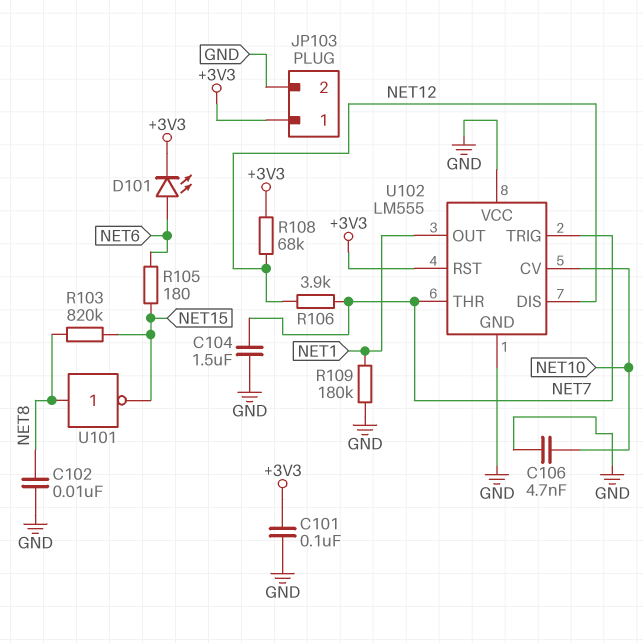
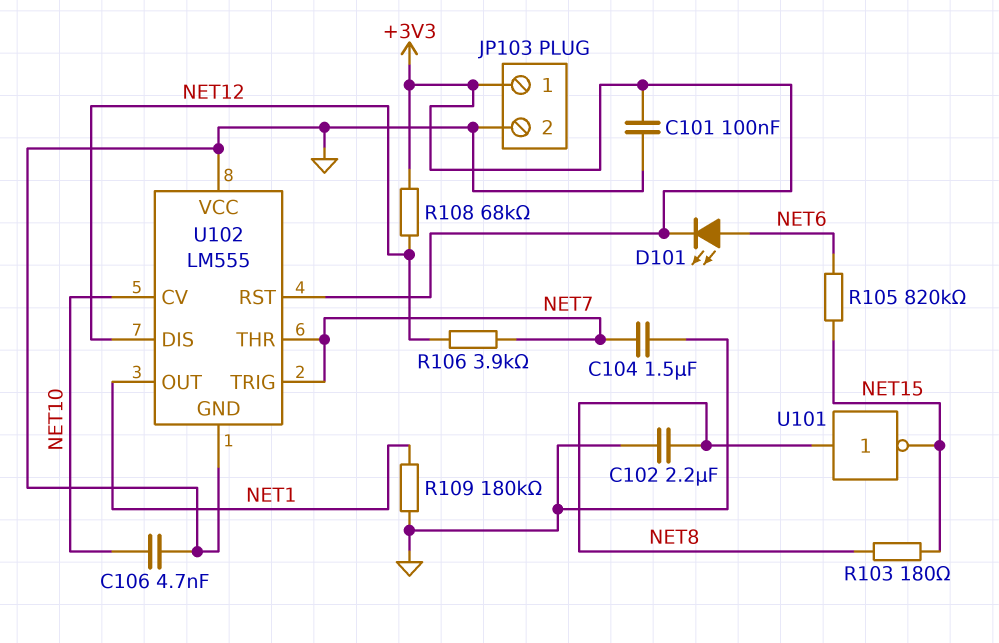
C102: 10nF (GND, NET8) -> 2.2uF (GND, NET8)
R103: 820k (NET8, NET15) -> 180 (NET8, NET15)
R105: 180 (NET6, NET15) -> 820k (NET6, NET15)

